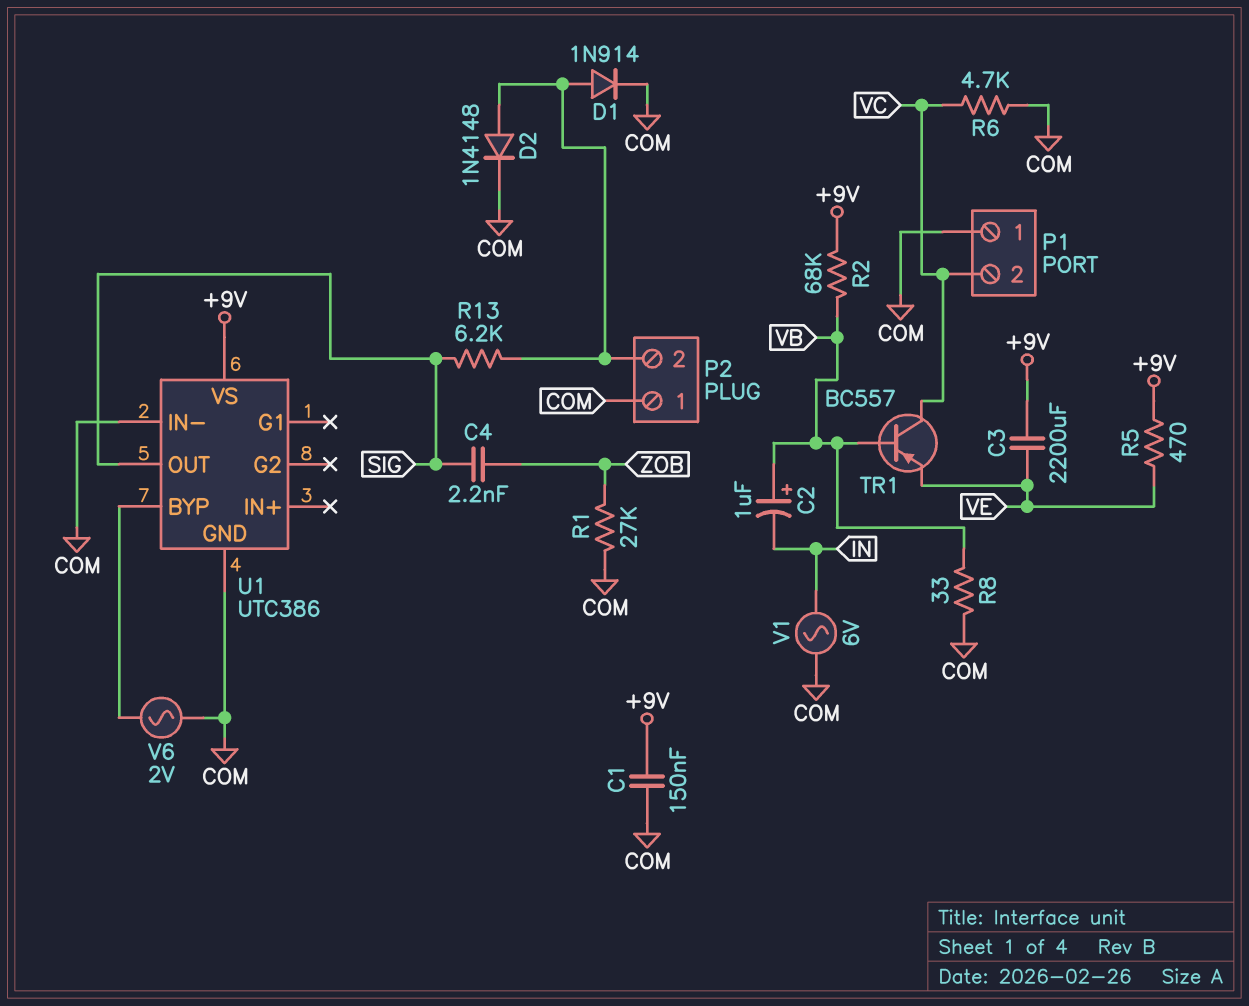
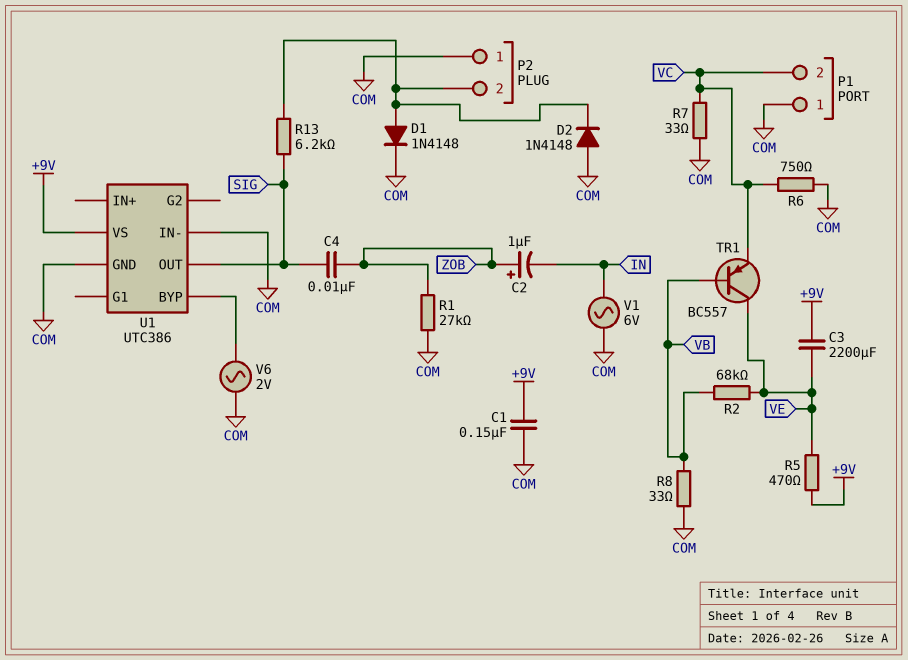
C2: 1uF (plus VB, minus IN) -> 1uF (plus ZOB, minus IN)
C4: 2.2nF (SIG, ZOB) -> 10nF (SIG, ZOB)
D1: diode 1N914 (A P2/2, K COM) -> diode 1N4148 (A P2/2, K COM)
D2: diode 1N4148 (A P2/2, K COM) -> diode 1N4148 (A COM, K P2/2)
R2: 68k (+9V, VB) -> 68k (VB, VE)
R6: 4.7k (COM, VC) -> 750 (COM, VC)
R7: none -> 33 (COM, VC)
TR1: PNP BC557 (B VB, C VC, E VE) -> PNP BC557 (B VB, C VE, E VC)

